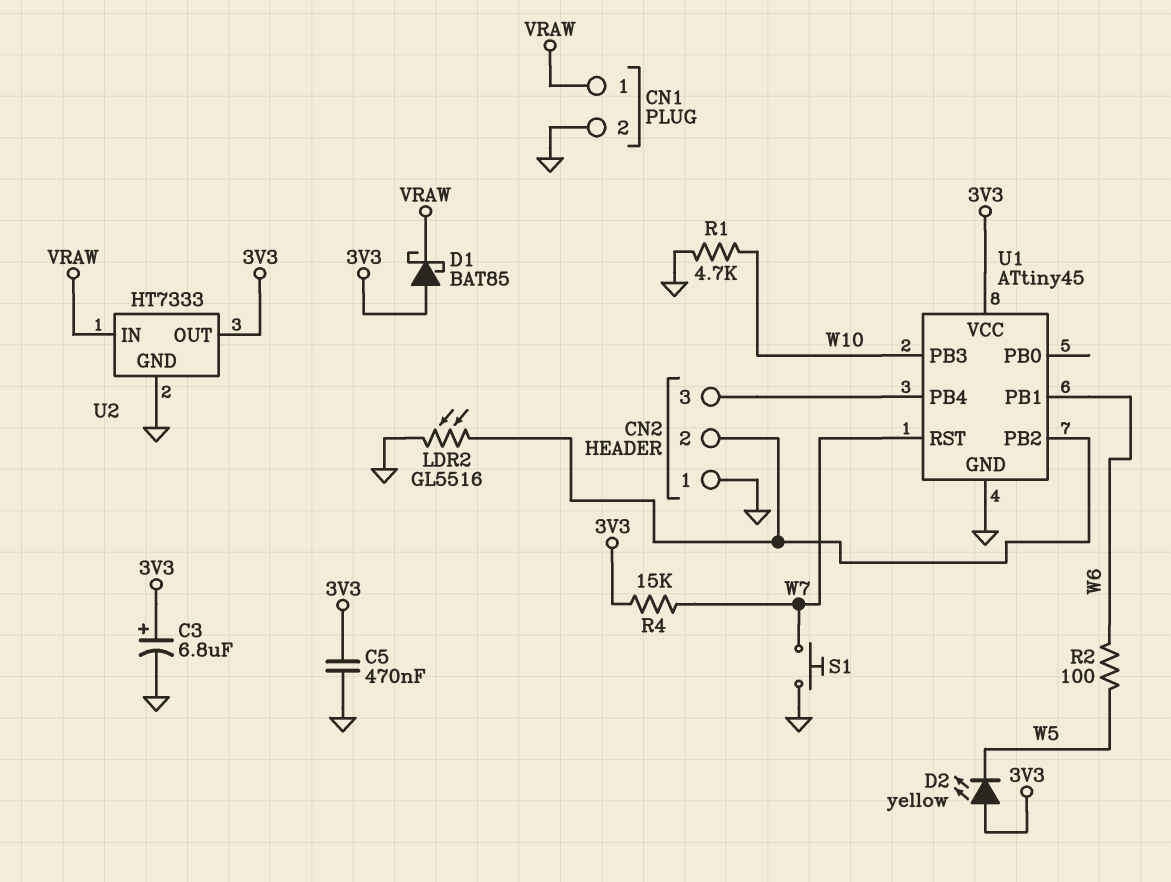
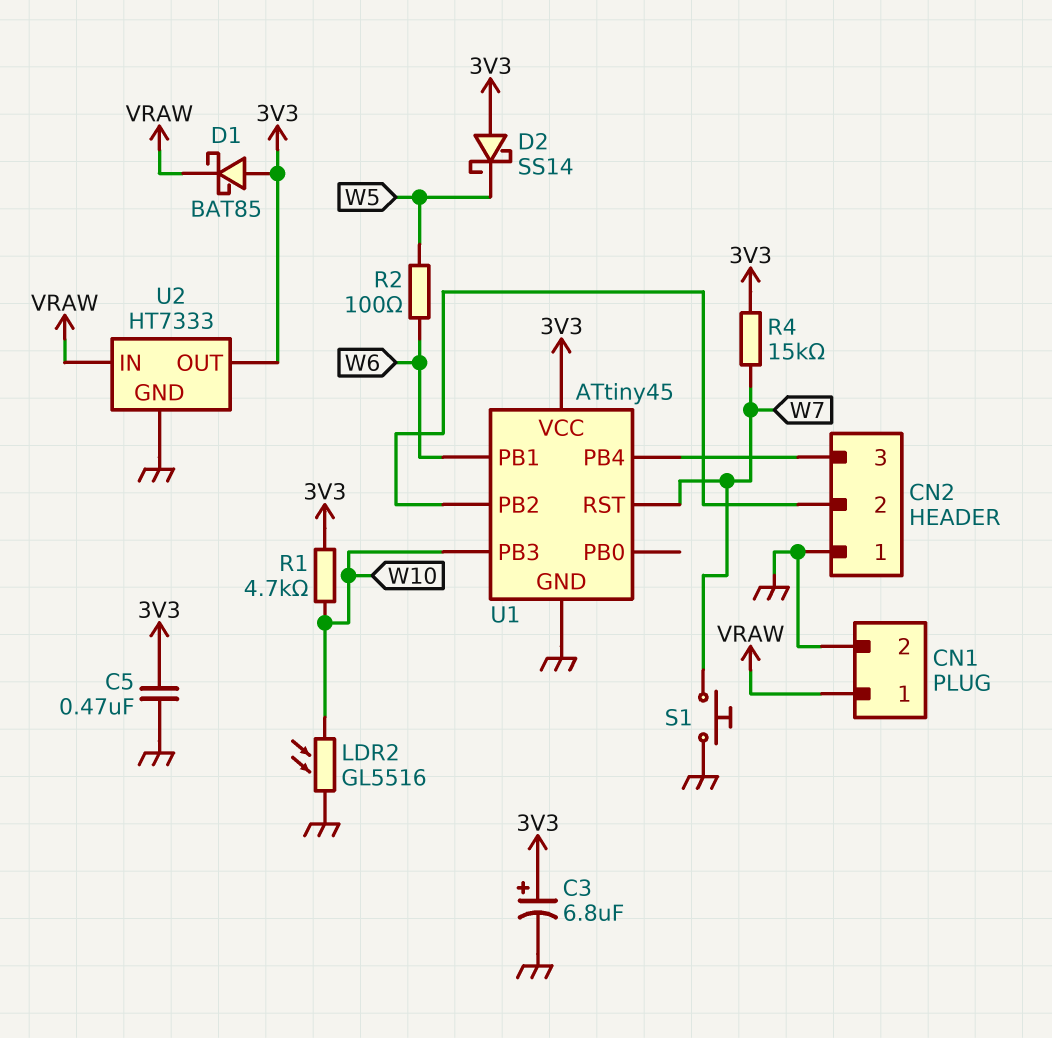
D2: LED yellow (A 3V3, K W5) -> schottky SS14 (A 3V3, K W5)
LDR2: GL5516 (CN2/2, GND) -> GL5516 (GND, W10)
R1: 4.7k (GND, W10) -> 4.7k (3V3, W10)

